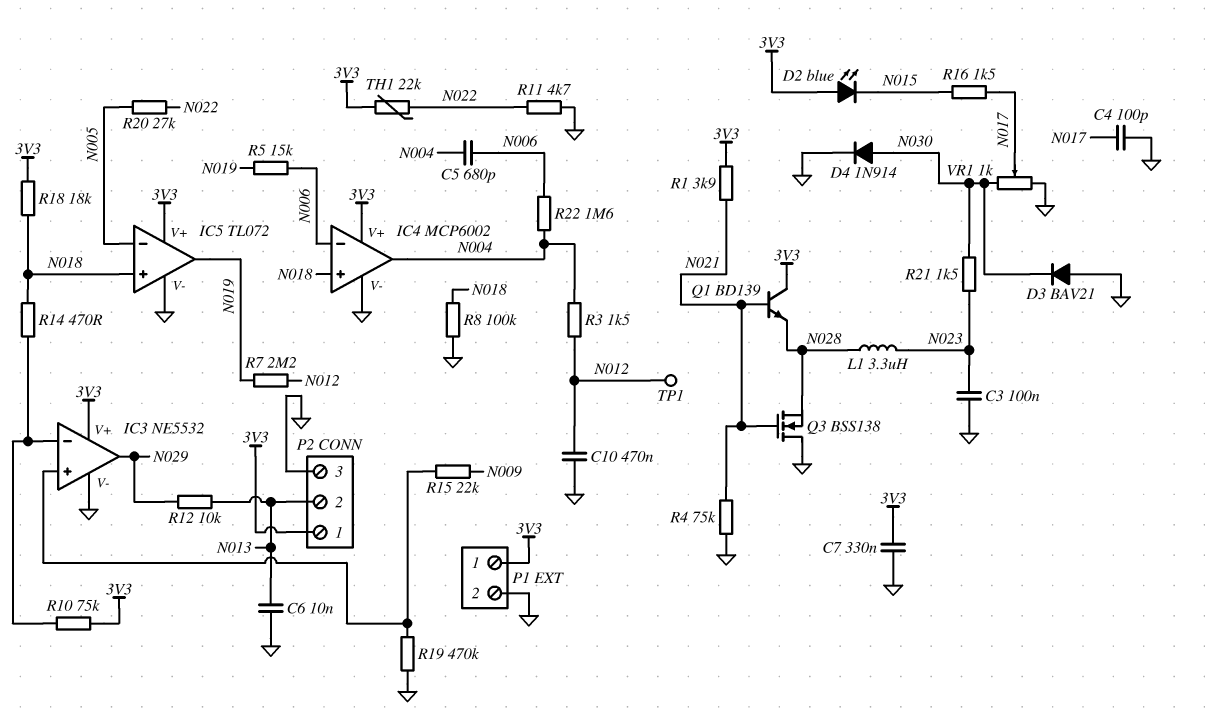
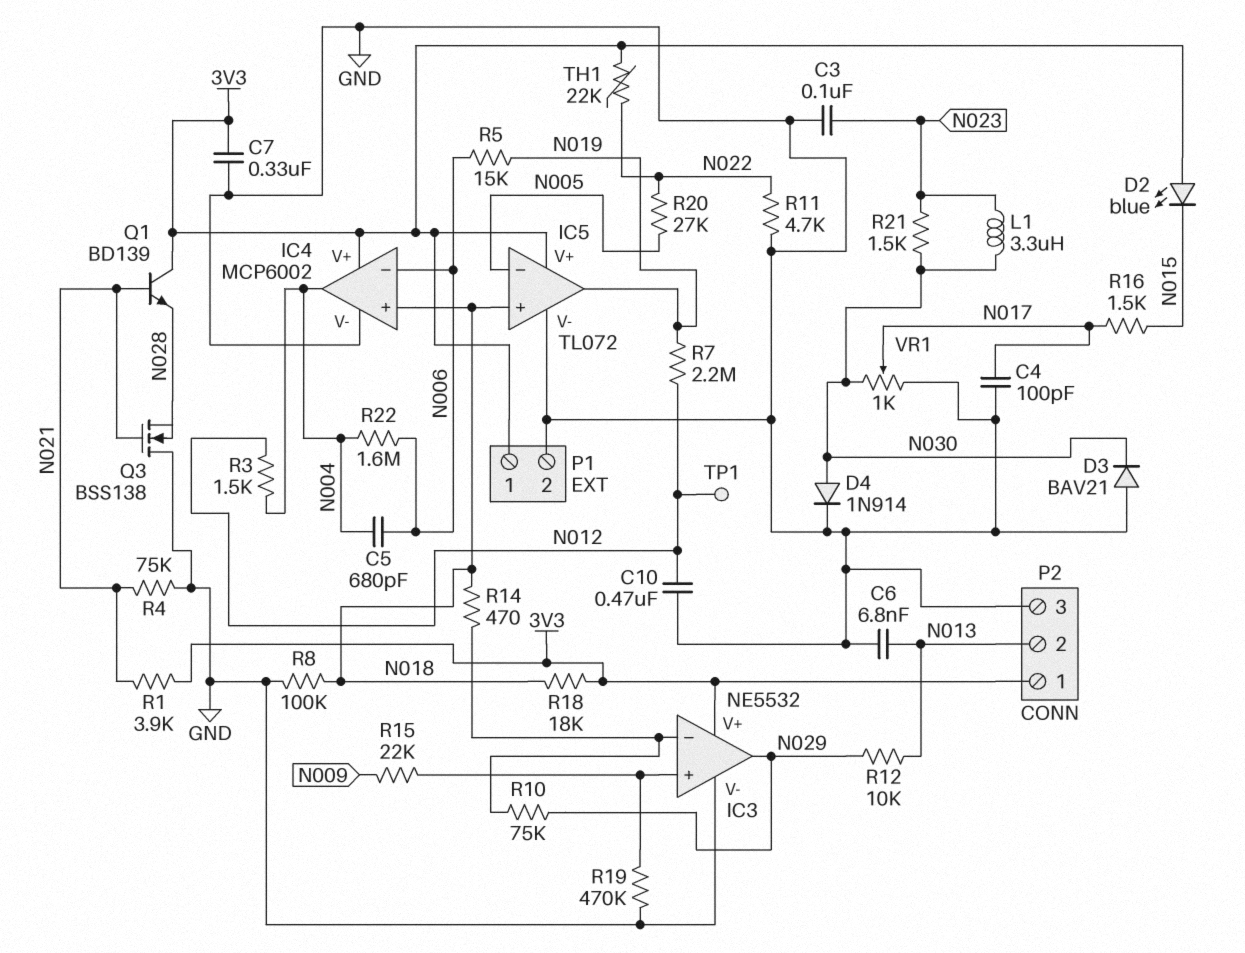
C6: 10nF (GND, N013) -> 6.8nF (GND, N013)
L1: 3.3uH (N023, N028) -> 3.3uH (N023, N030)
R10: 75k (3V3, IC3/in-) -> 75k (IC3/in-, N029)

